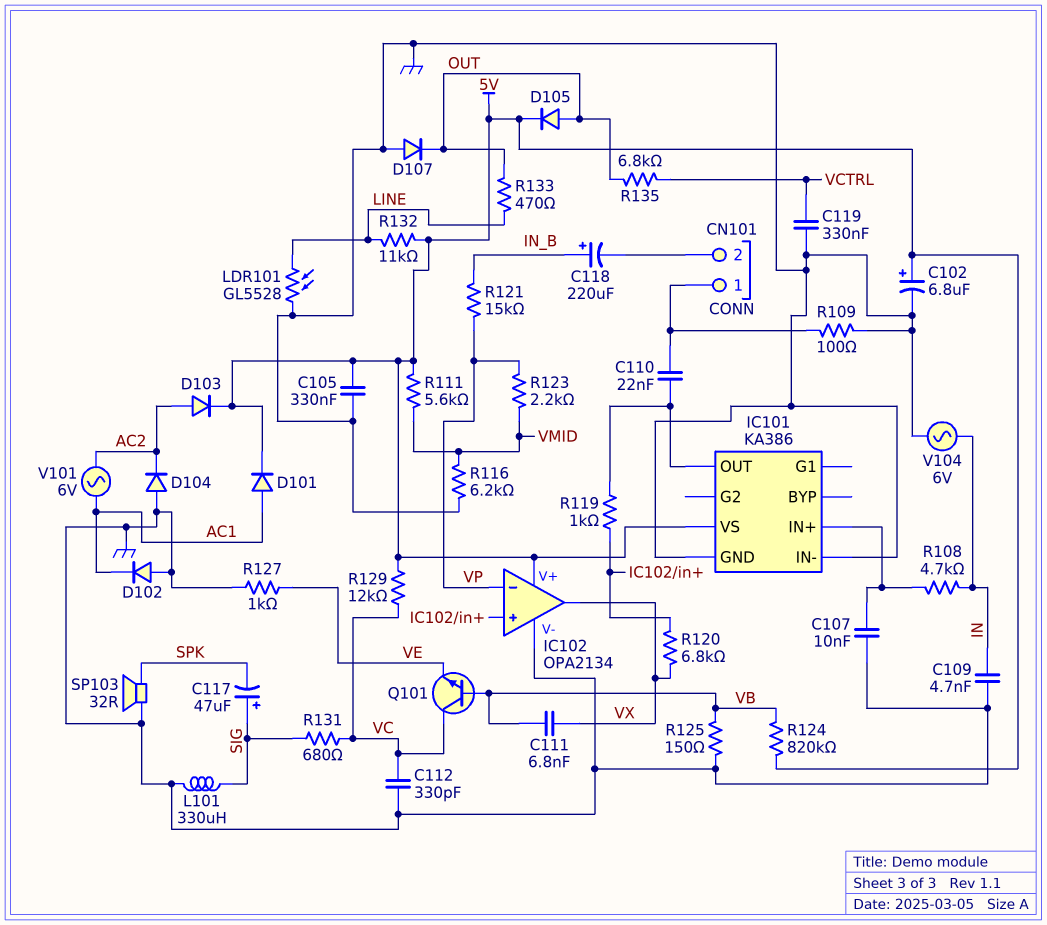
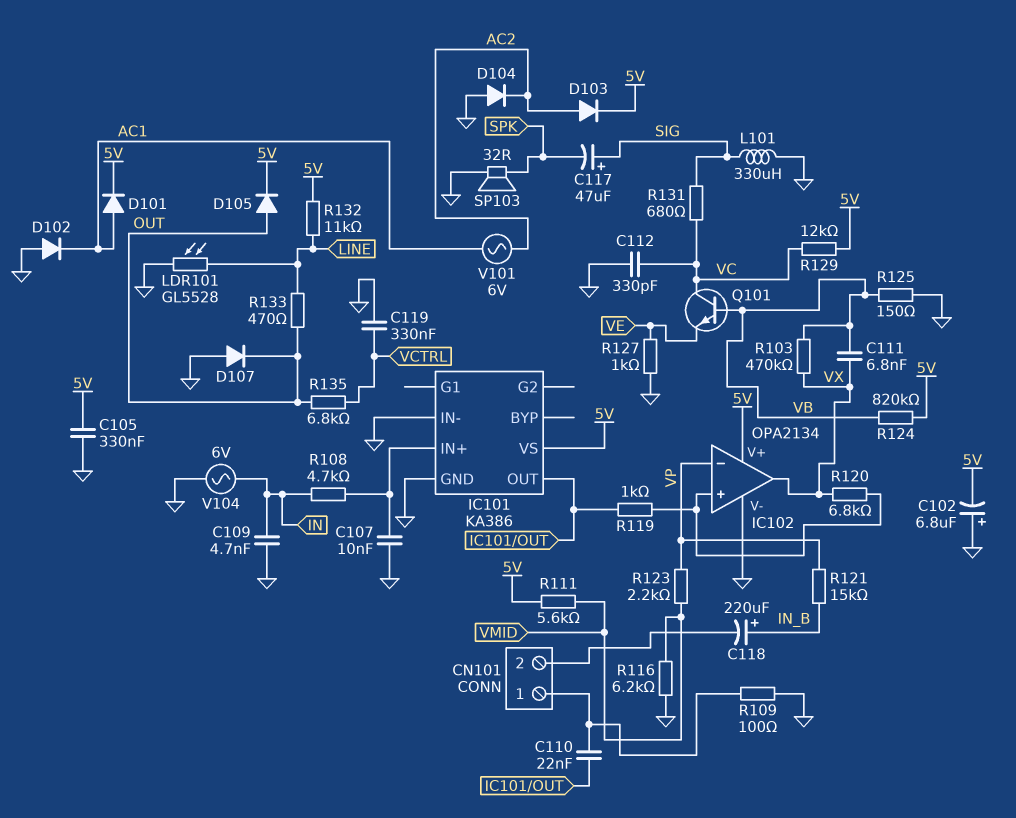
C102: 6.8uF (plus 5V, minus GND) -> 6.8uF (plus GND, minus 5V)
R103: none -> 470k (VB, VX)

